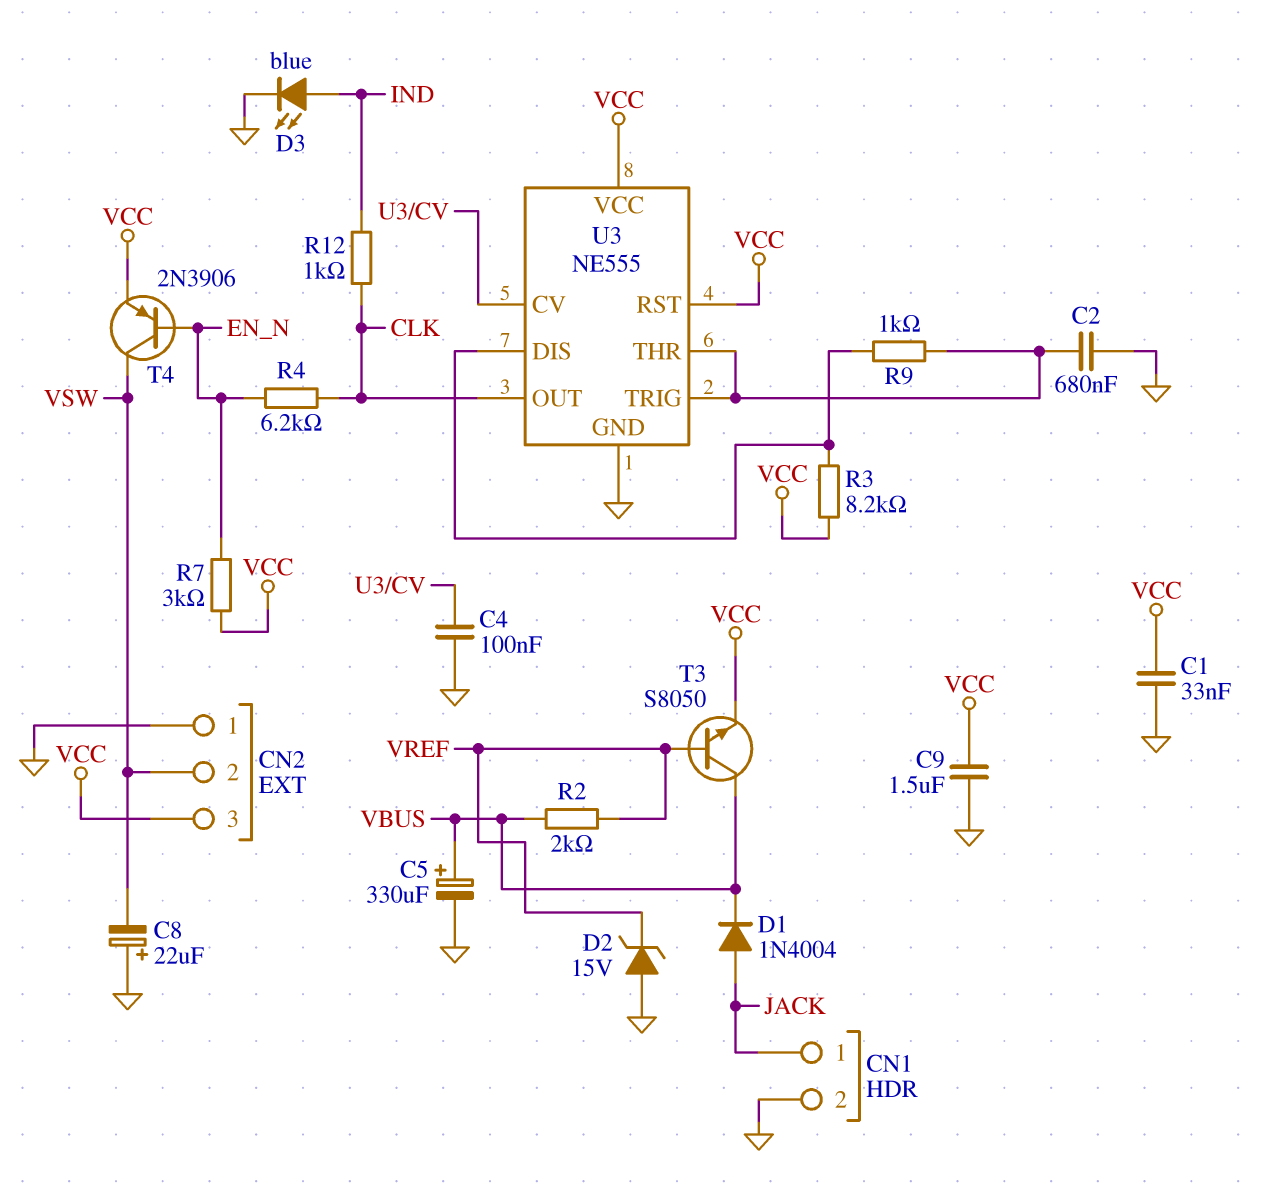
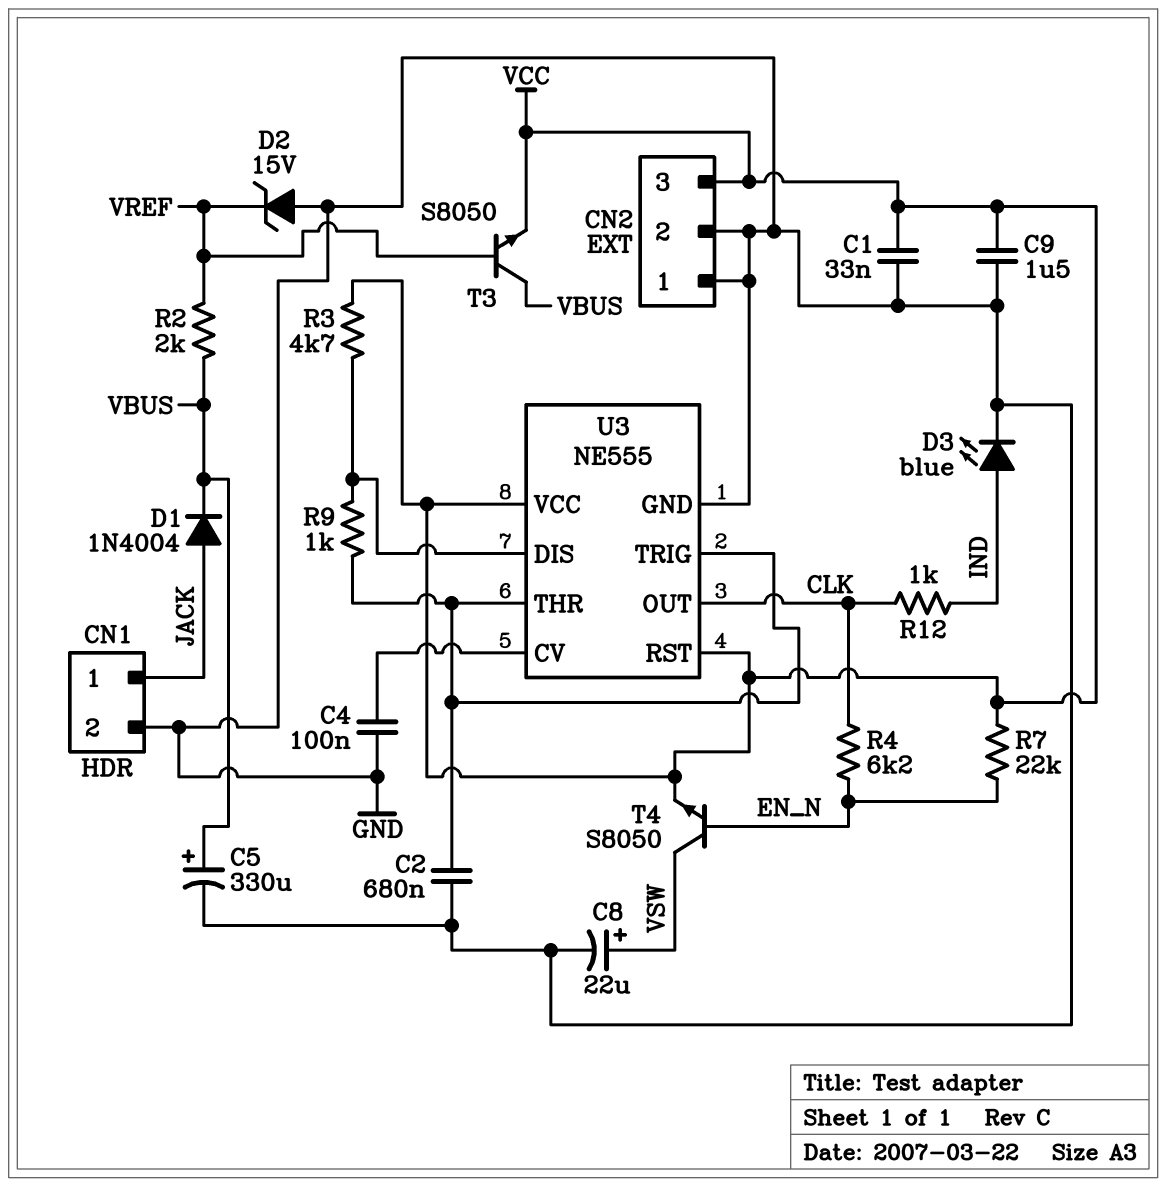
C8: 22uF (plus GND, minus VSW) -> 22uF (plus VSW, minus GND)
CN2 pin 2: VSW -> GND
R3: 8.2k (U3/DIS, VCC) -> 4.7k (U3/DIS, VCC)
R7: 3k (EN_N, VCC) -> 22k (EN_N, VCC)
T4: PNP 2N3906 (B EN_N, C VSW, E VCC) -> NPN S8050 (B EN_N, C VSW, E VCC)

